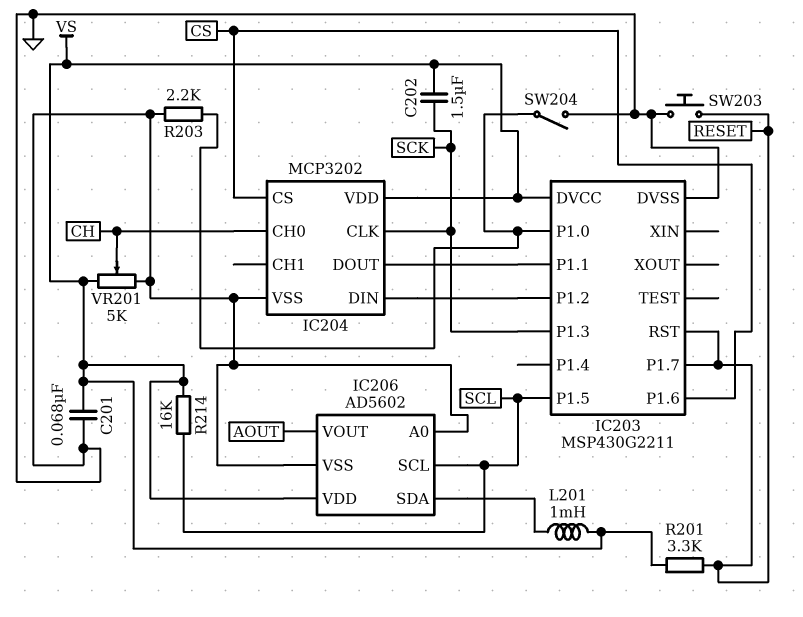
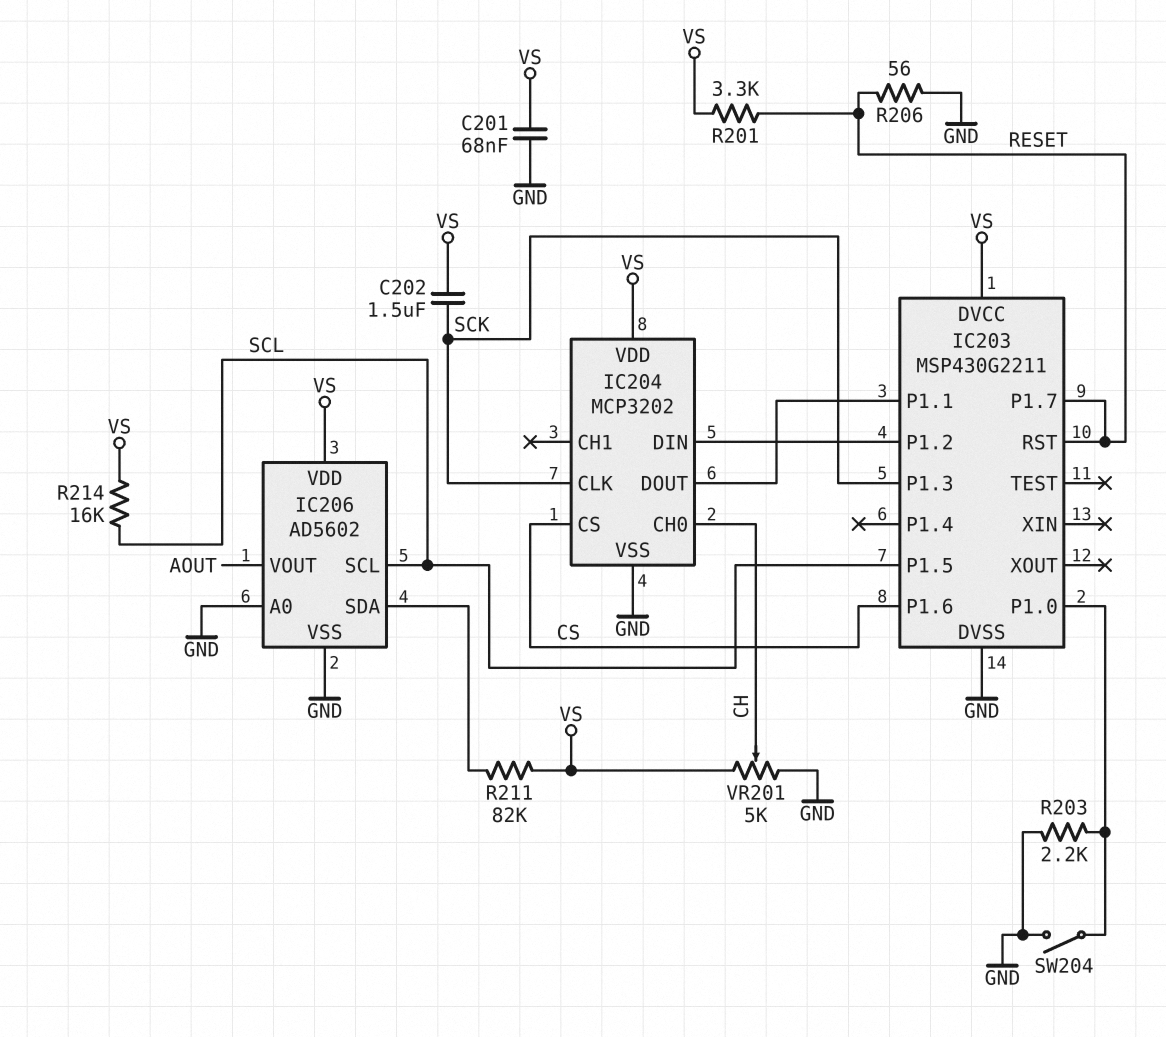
L201: 1mH (IC206/SDA, VS) -> none
R206: none -> 56 (GND, RESET)
R211: none -> 82k (IC206/SDA, VS)
SW203: button (GND, RESET) -> none

